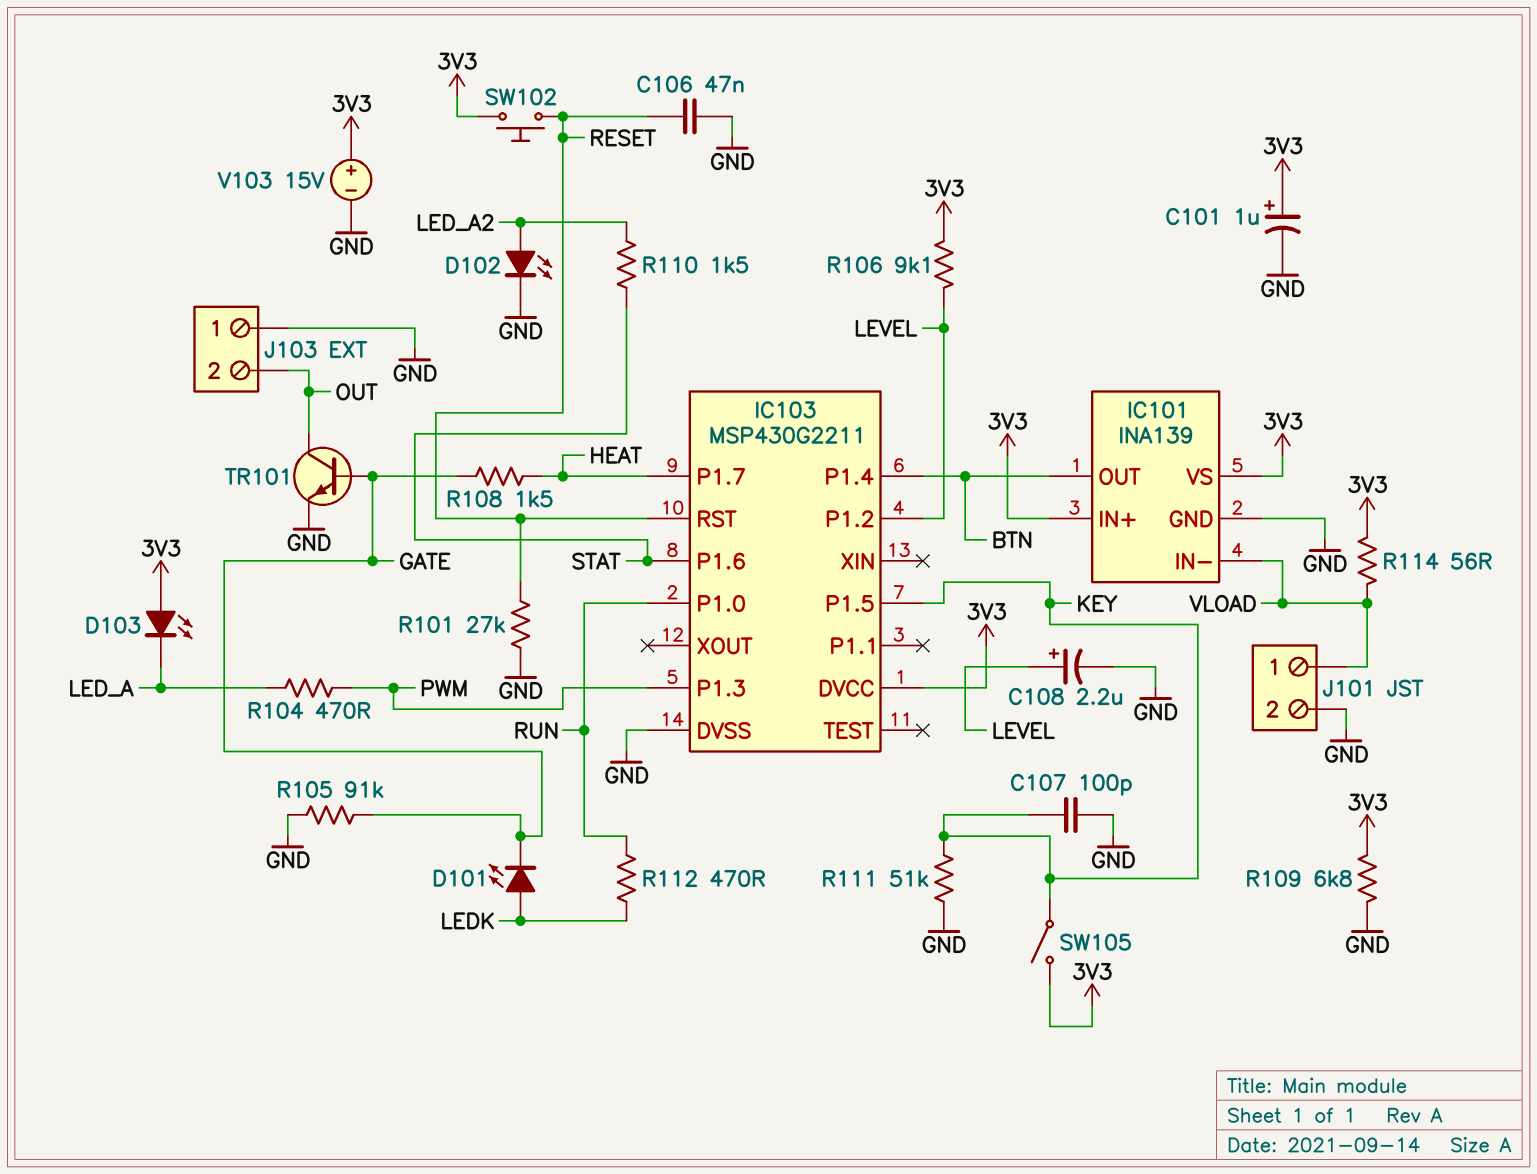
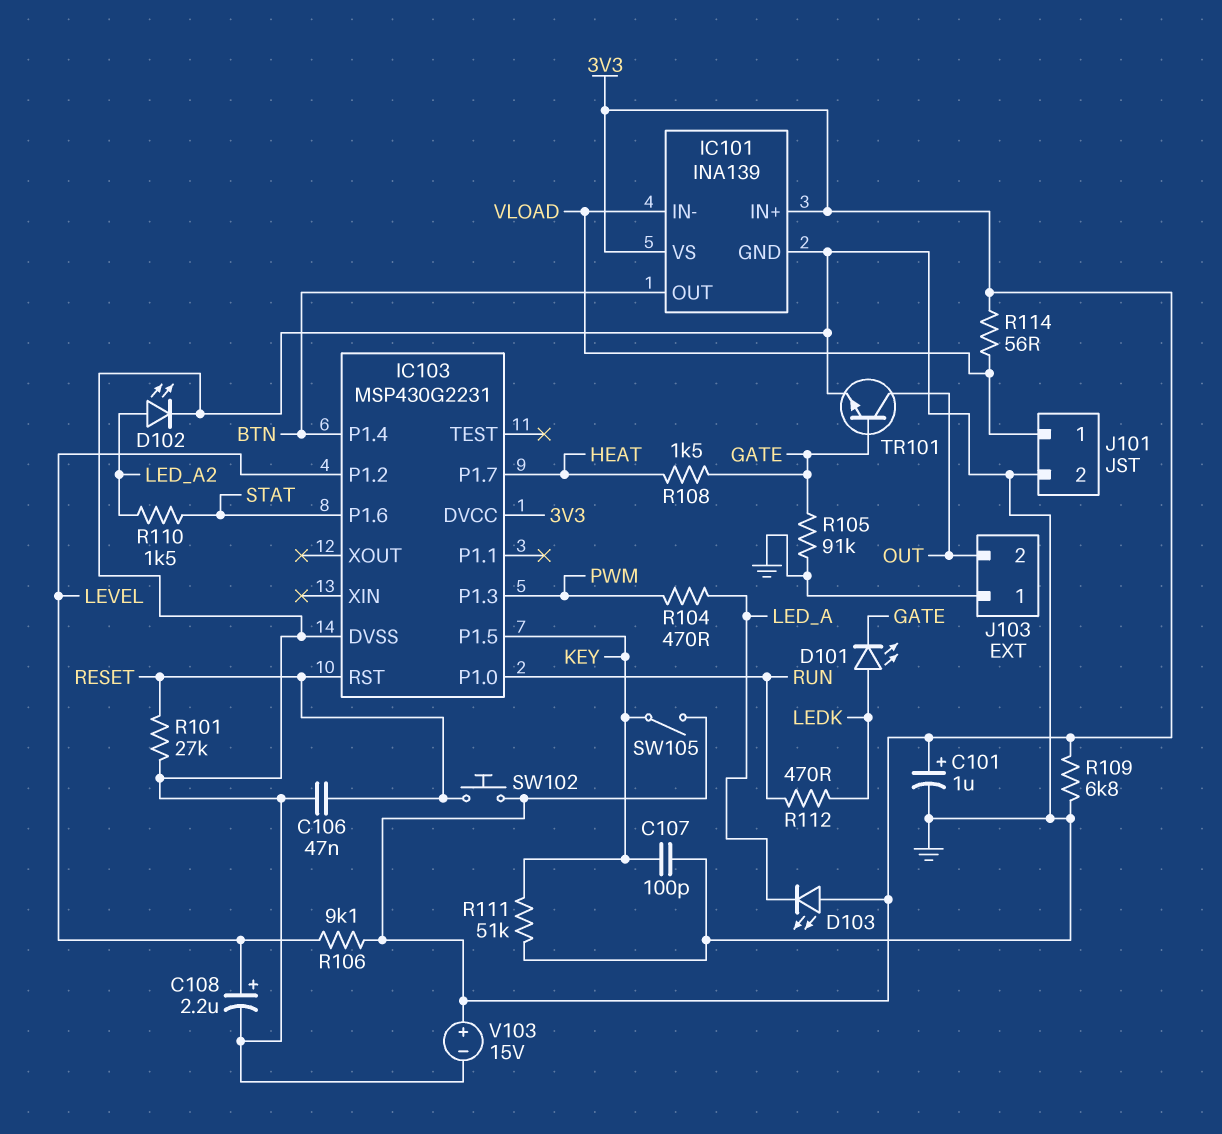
IC103: MSP430G2211 -> MSP430G2231

